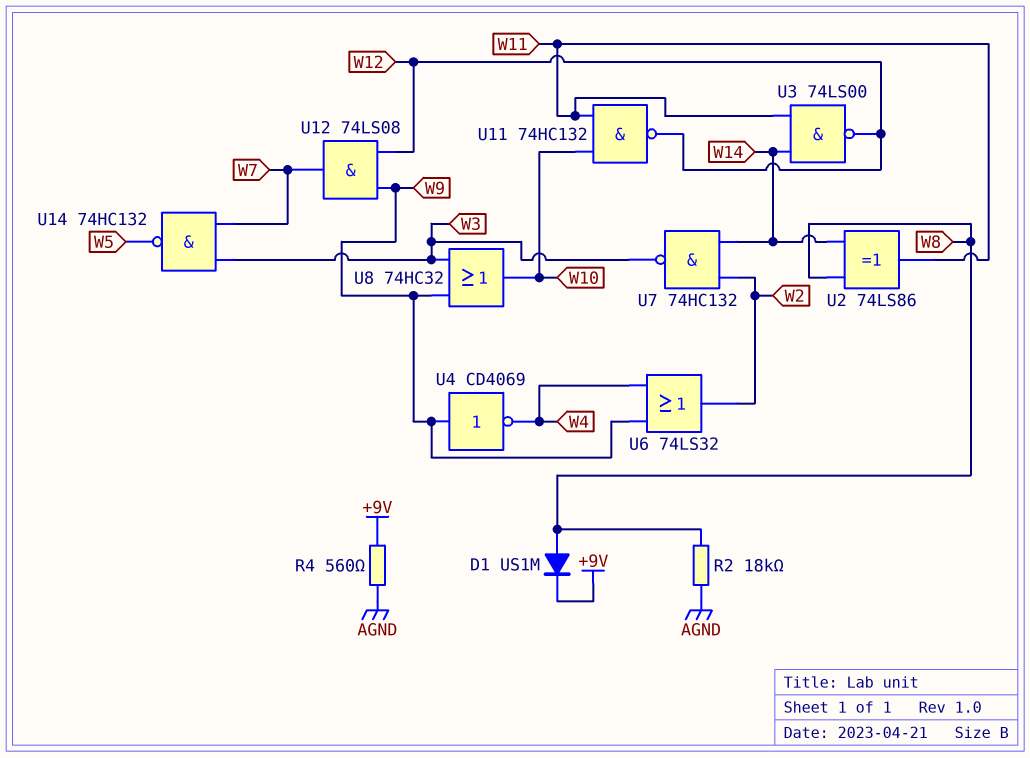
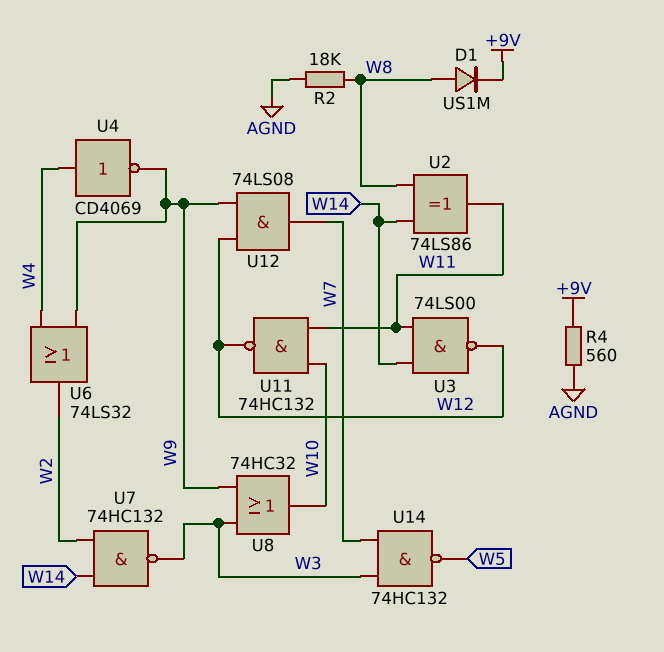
U4: NOT CD4069 (in W9, out W4) -> NOT CD4069 (in W4, out W9)

